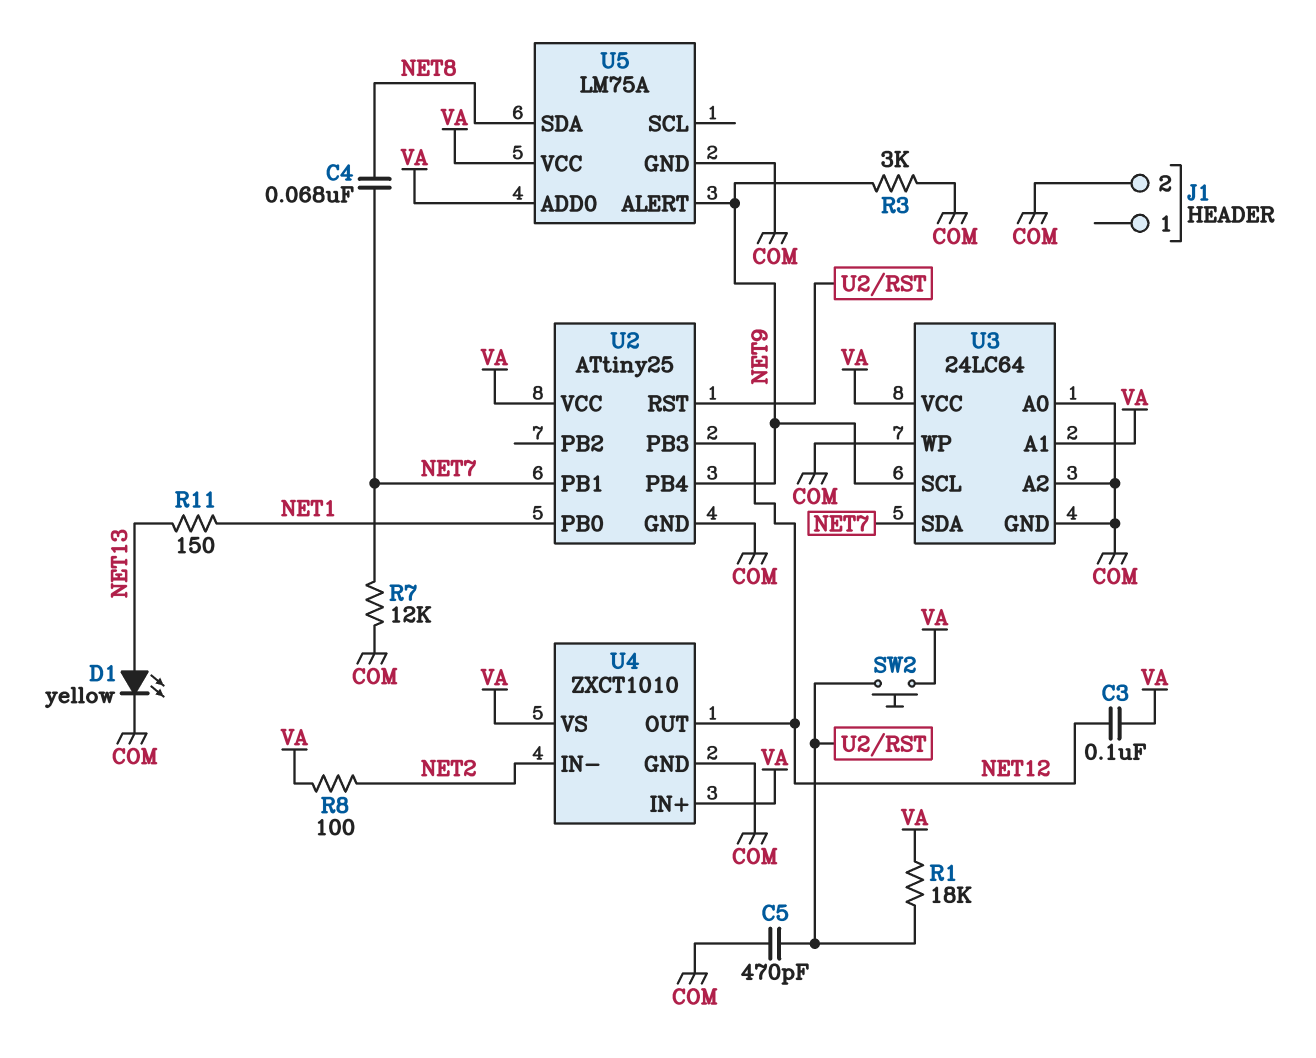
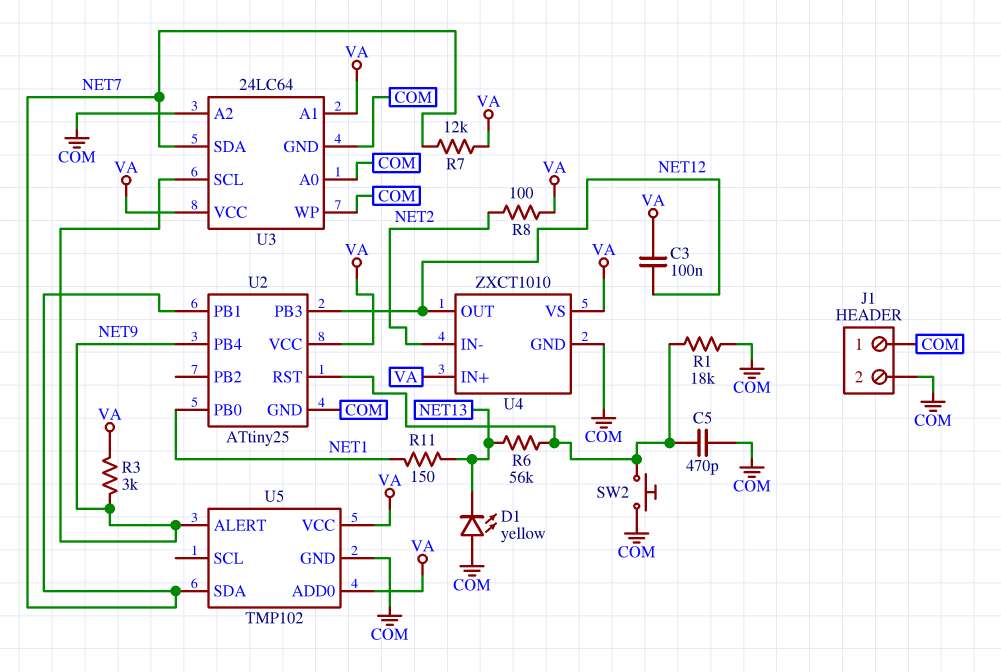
C4: 68nF (NET7, NET8) -> none
D1: LED yellow (A NET13, K COM) -> LED yellow (A COM, K NET13)
J1 pin 1: none -> COM
R1: 18k (U2/RST, VA) -> 18k (COM, U2/RST)
R3: 3k (COM, NET9) -> 3k (NET9, VA)
R6: none -> 56k (NET13, U2/RST)
R7: 12k (COM, NET7) -> 12k (NET7, VA)
SW2: button (U2/RST, VA) -> button (COM, U2/RST)
U5: LM75A -> TMP102
U5 pin SDA: NET8 -> NET7

